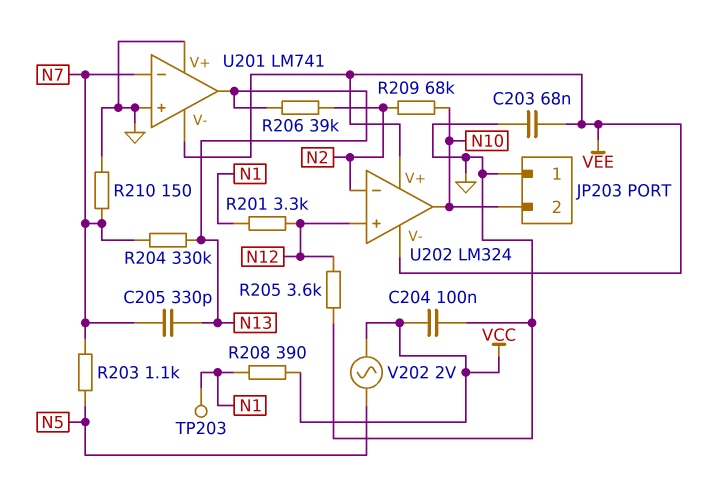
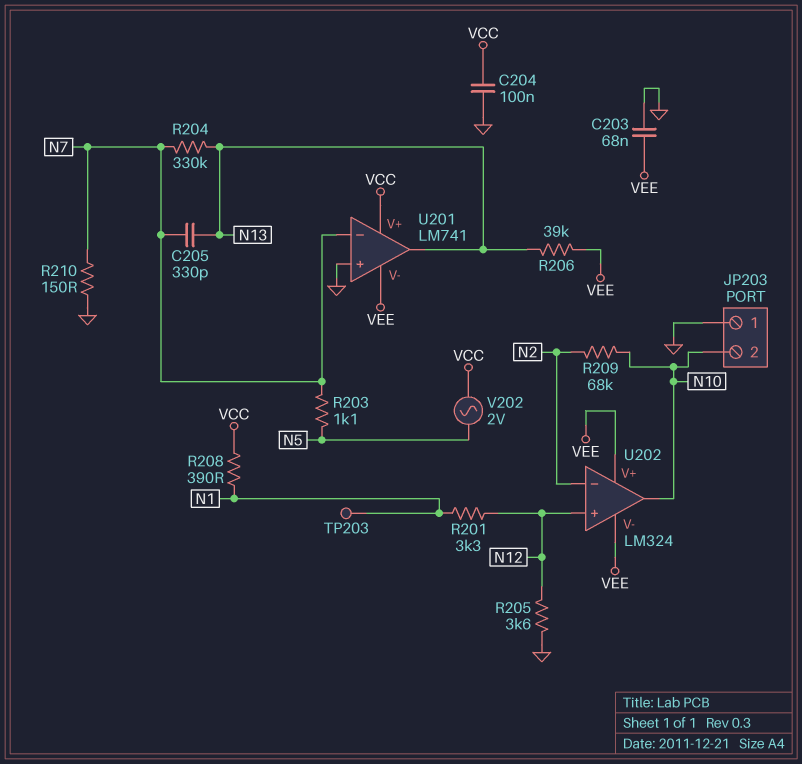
R206: 39k (N2, N13) -> 39k (N13, VEE)
U201 pin V+: GND -> VCC

